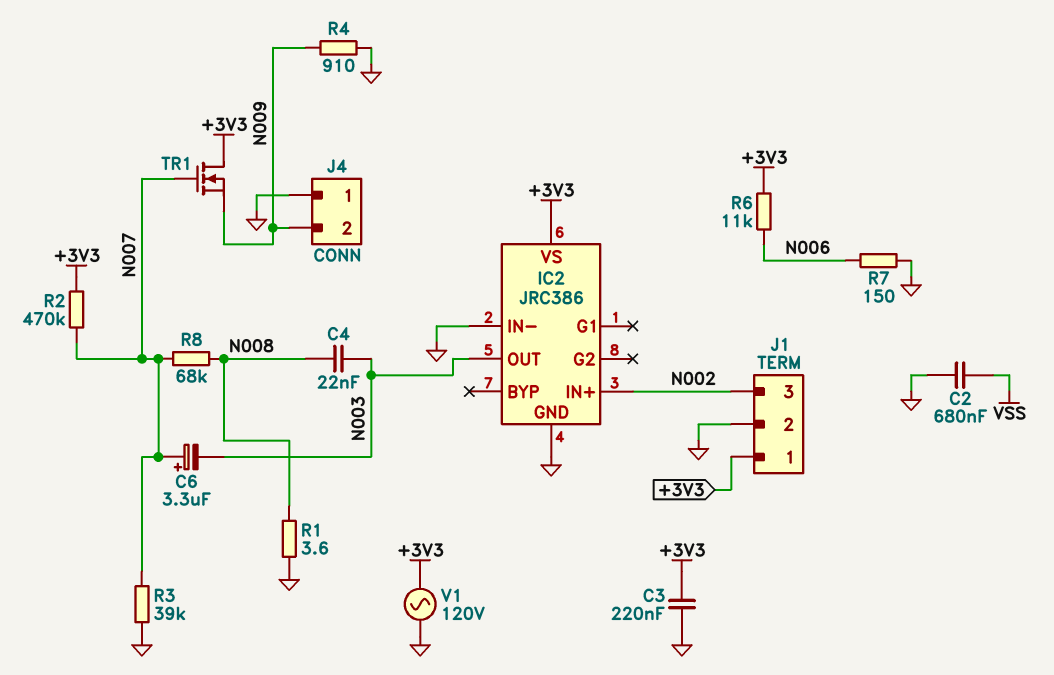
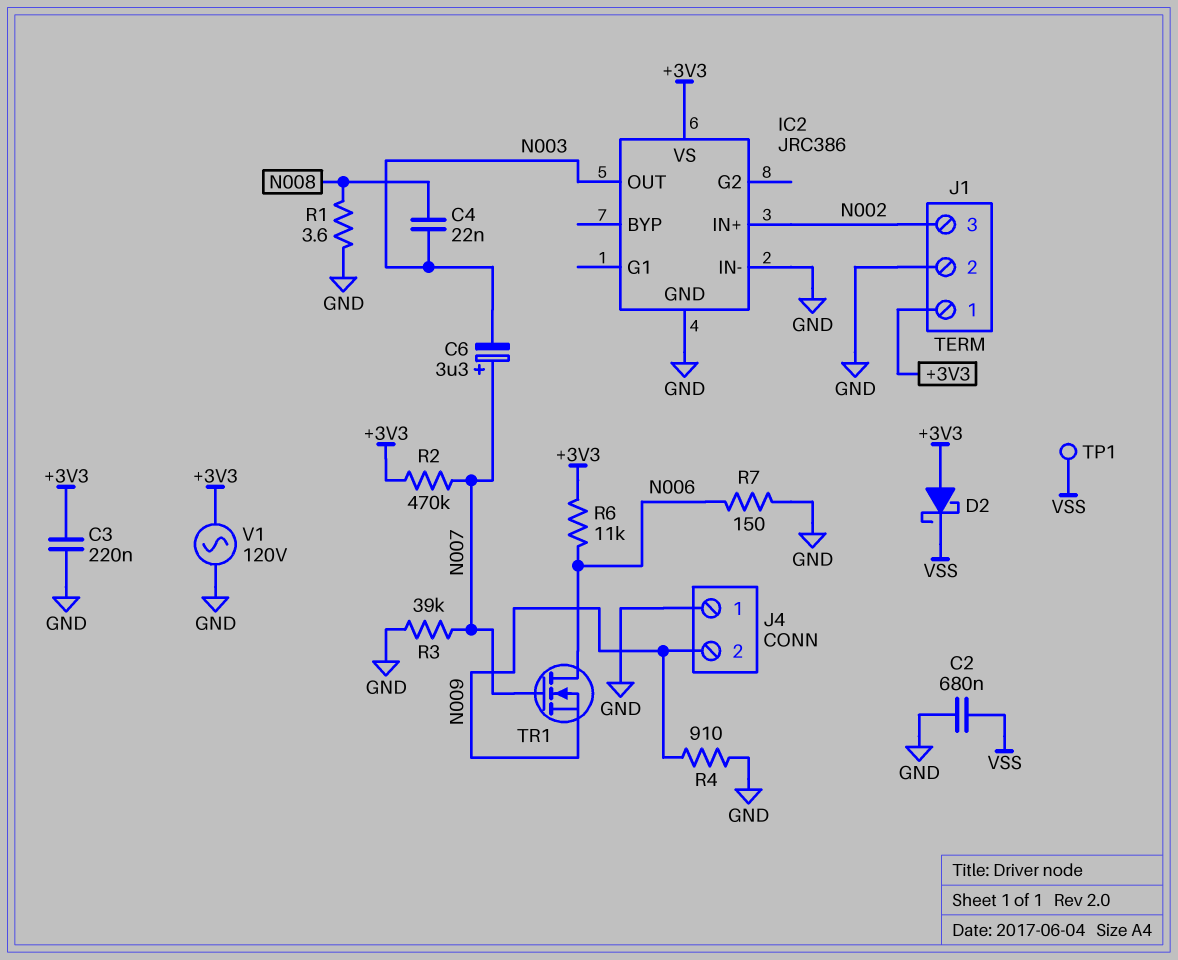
D2: none -> schottky (A +3V3, K VSS)
R8: 68k (N007, N008) -> none
TP1: none -> test point (VSS)
TR1: NMOS (G N007, D +3V3, S N009) -> NMOS (G N007, D N006, S N009)

